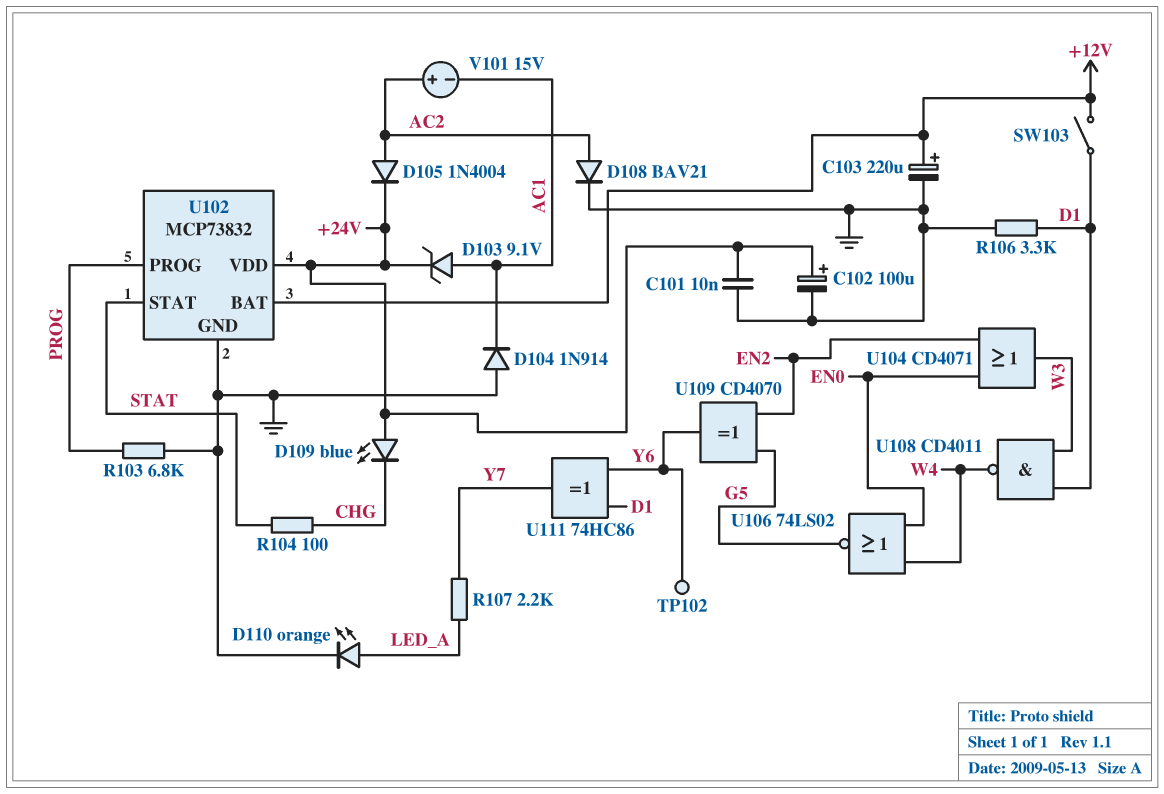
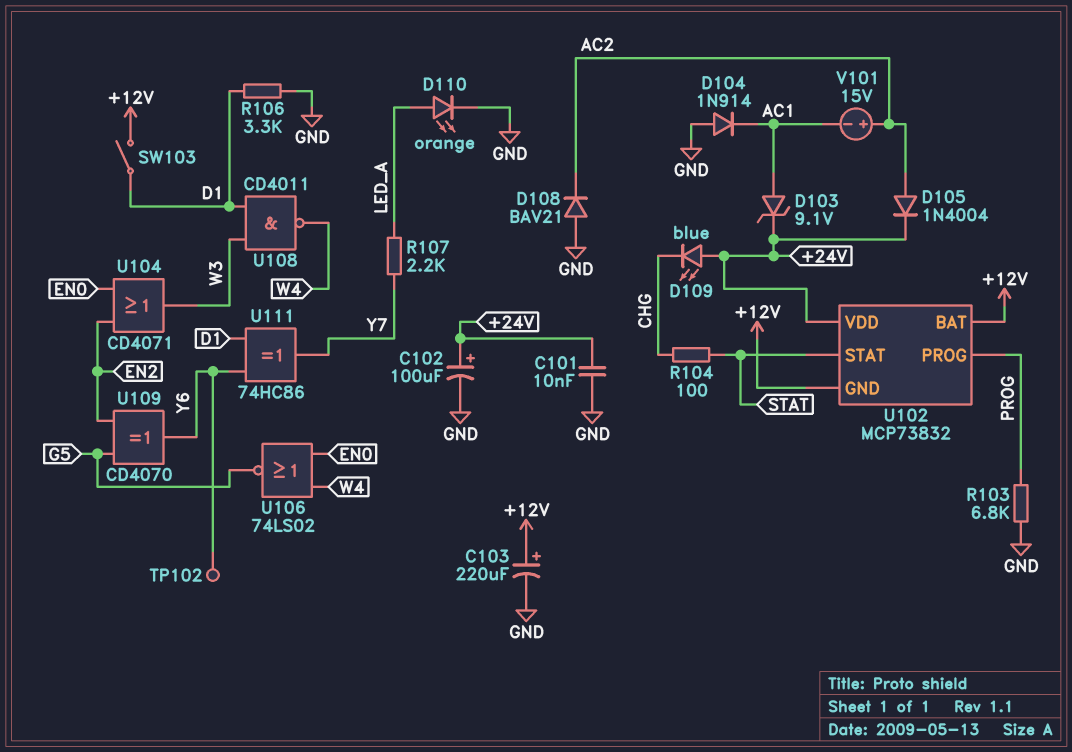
D108: diode BAV21 (A AC2, K GND) -> diode BAV21 (A GND, K AC2)
U102 pin GND: GND -> +12V

